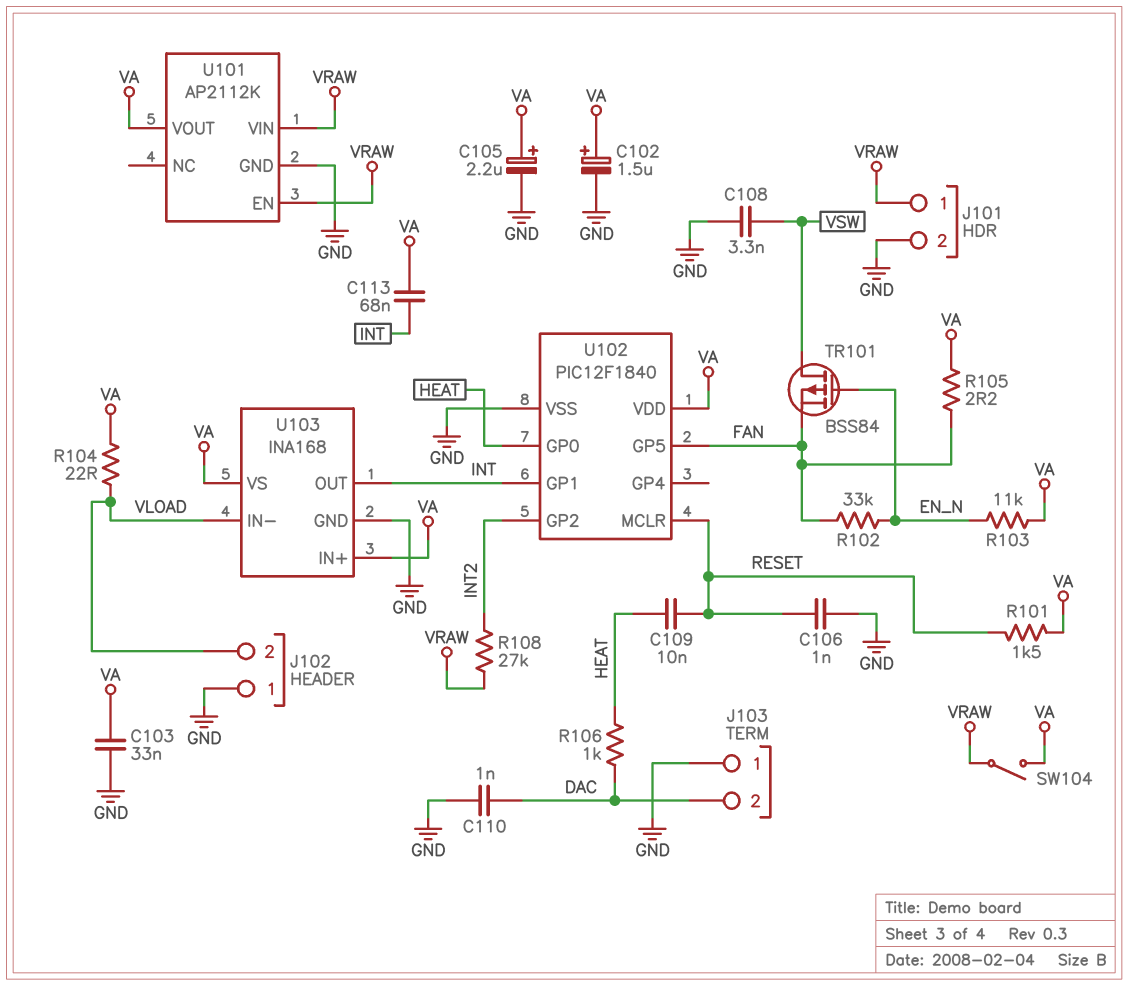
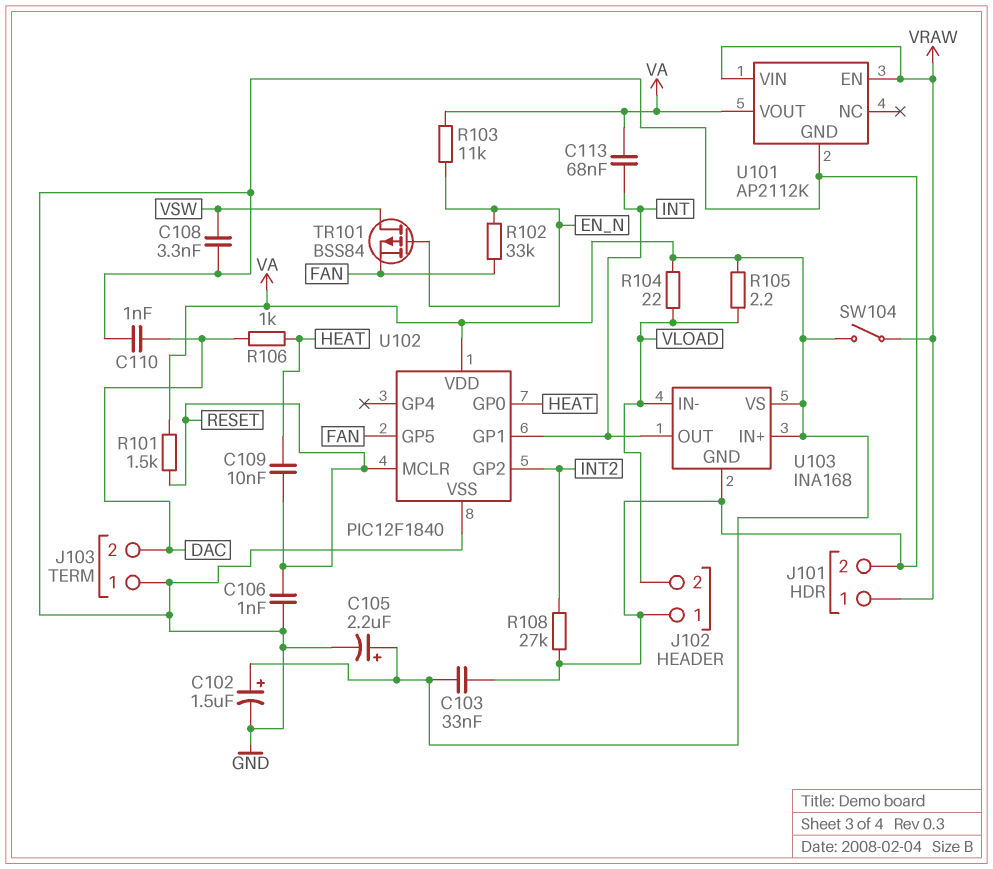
R105: 2.2 (FAN, VA) -> 2.2 (VA, VLOAD)
R108: 27k (INT2, VRAW) -> 27k (GND, INT2)

